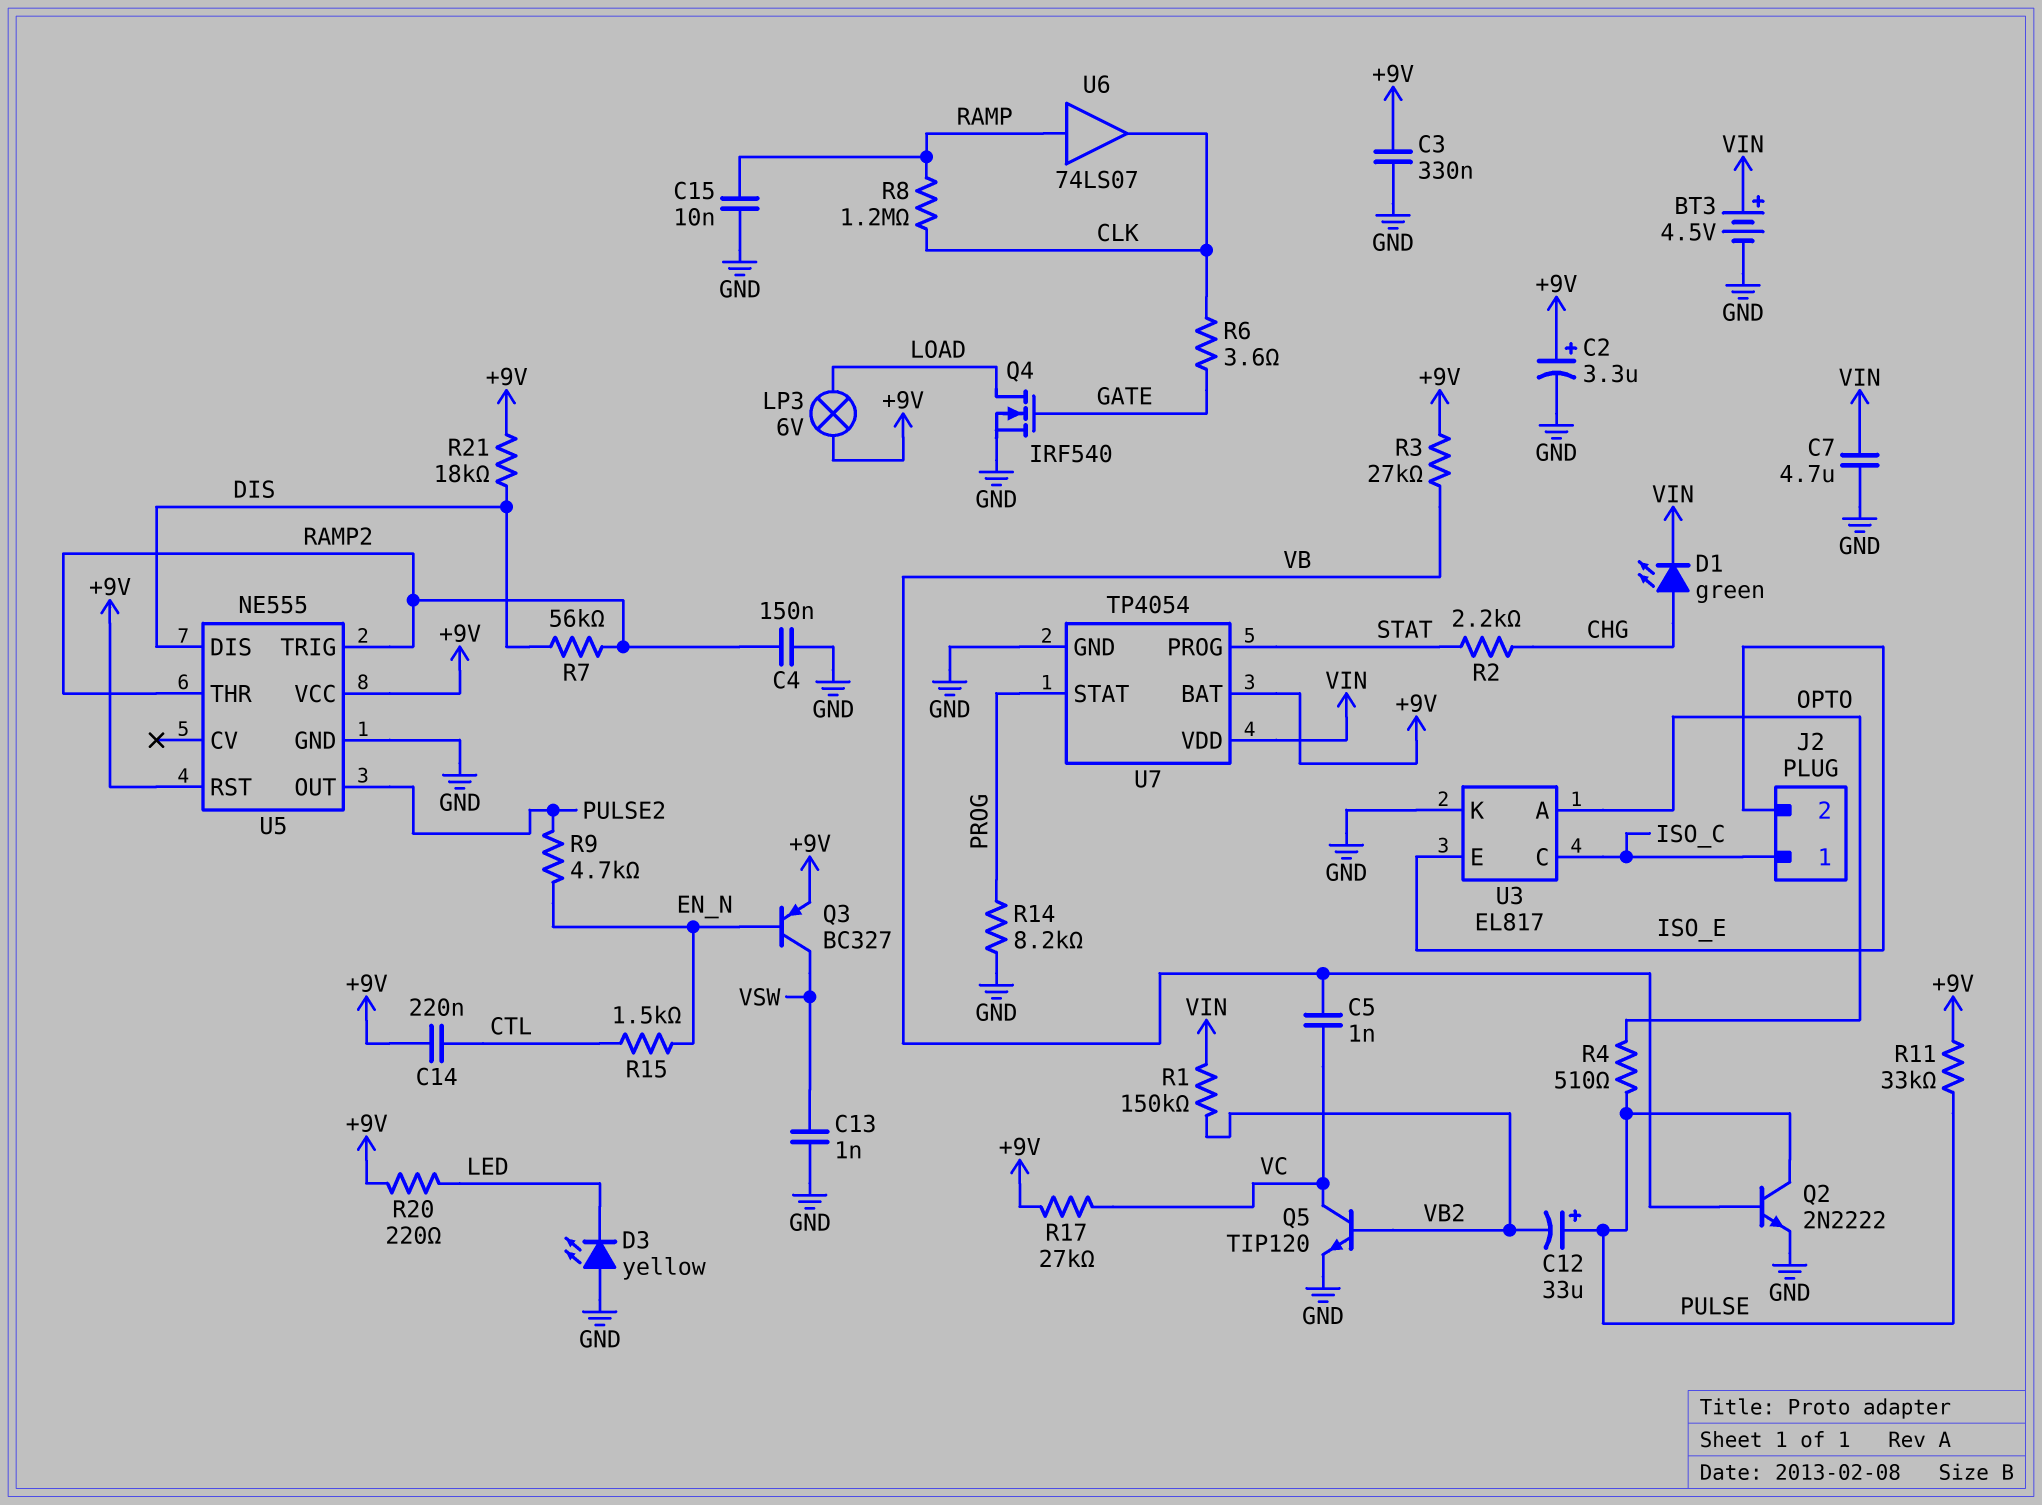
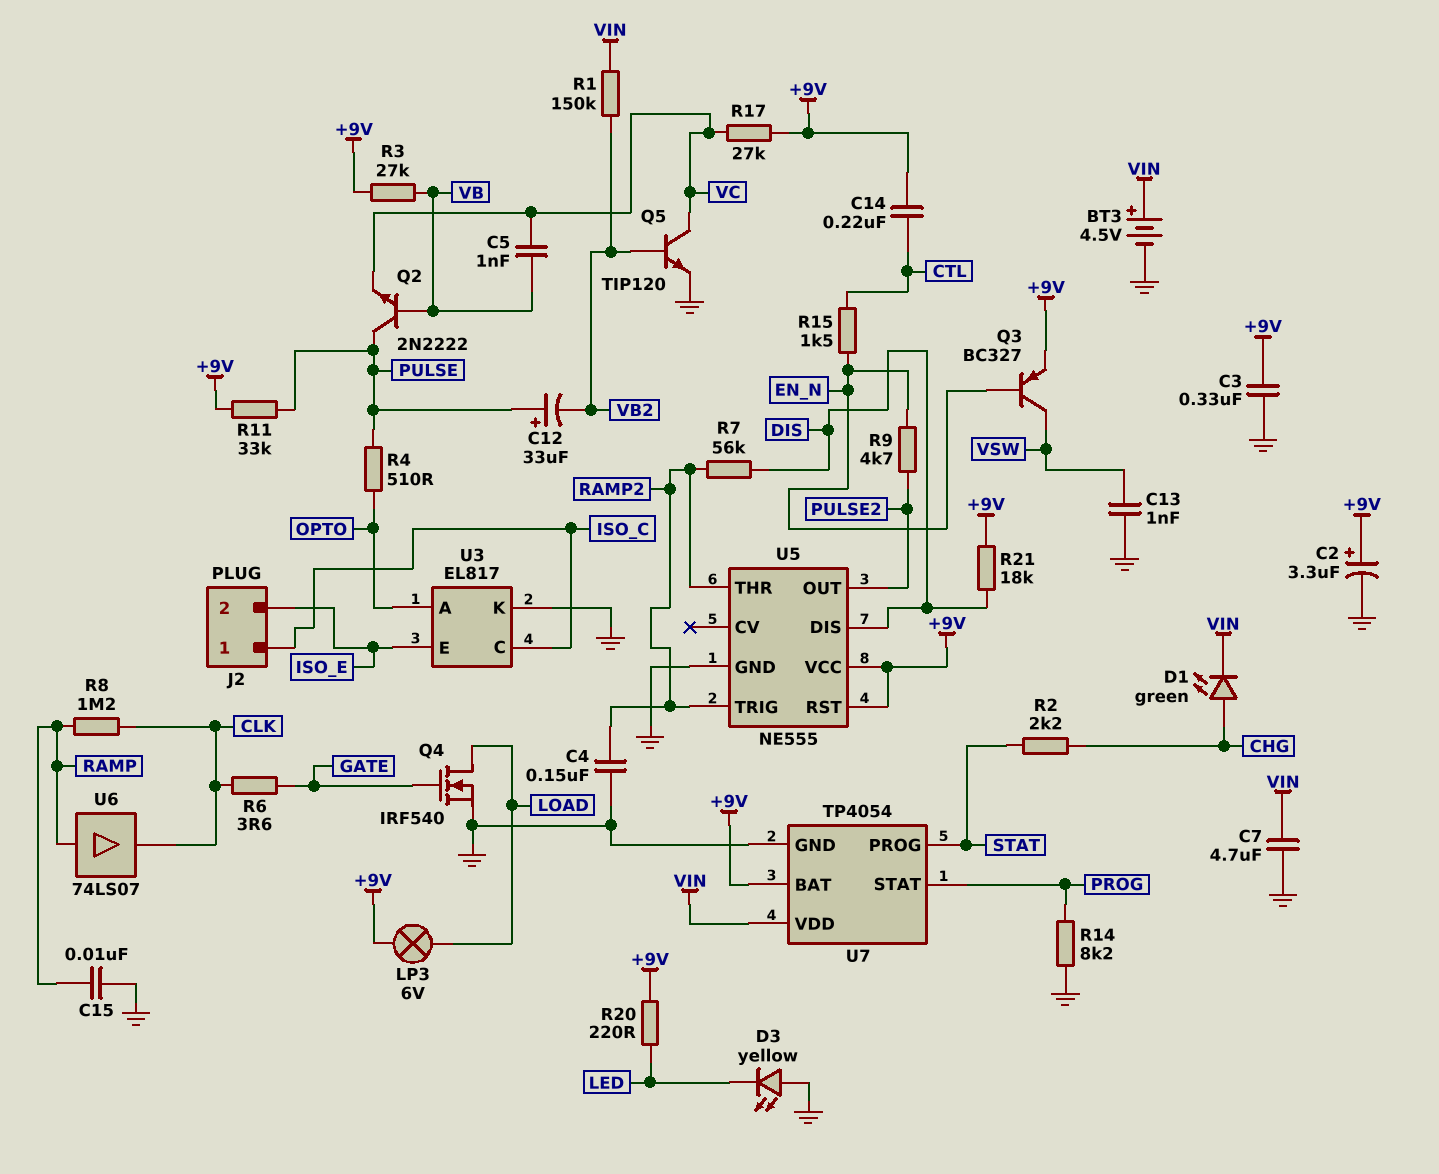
Q2: NPN 2N2222 (B VB, C PULSE, E GND) -> NPN 2N2222 (B VB, C PULSE, E VC)

